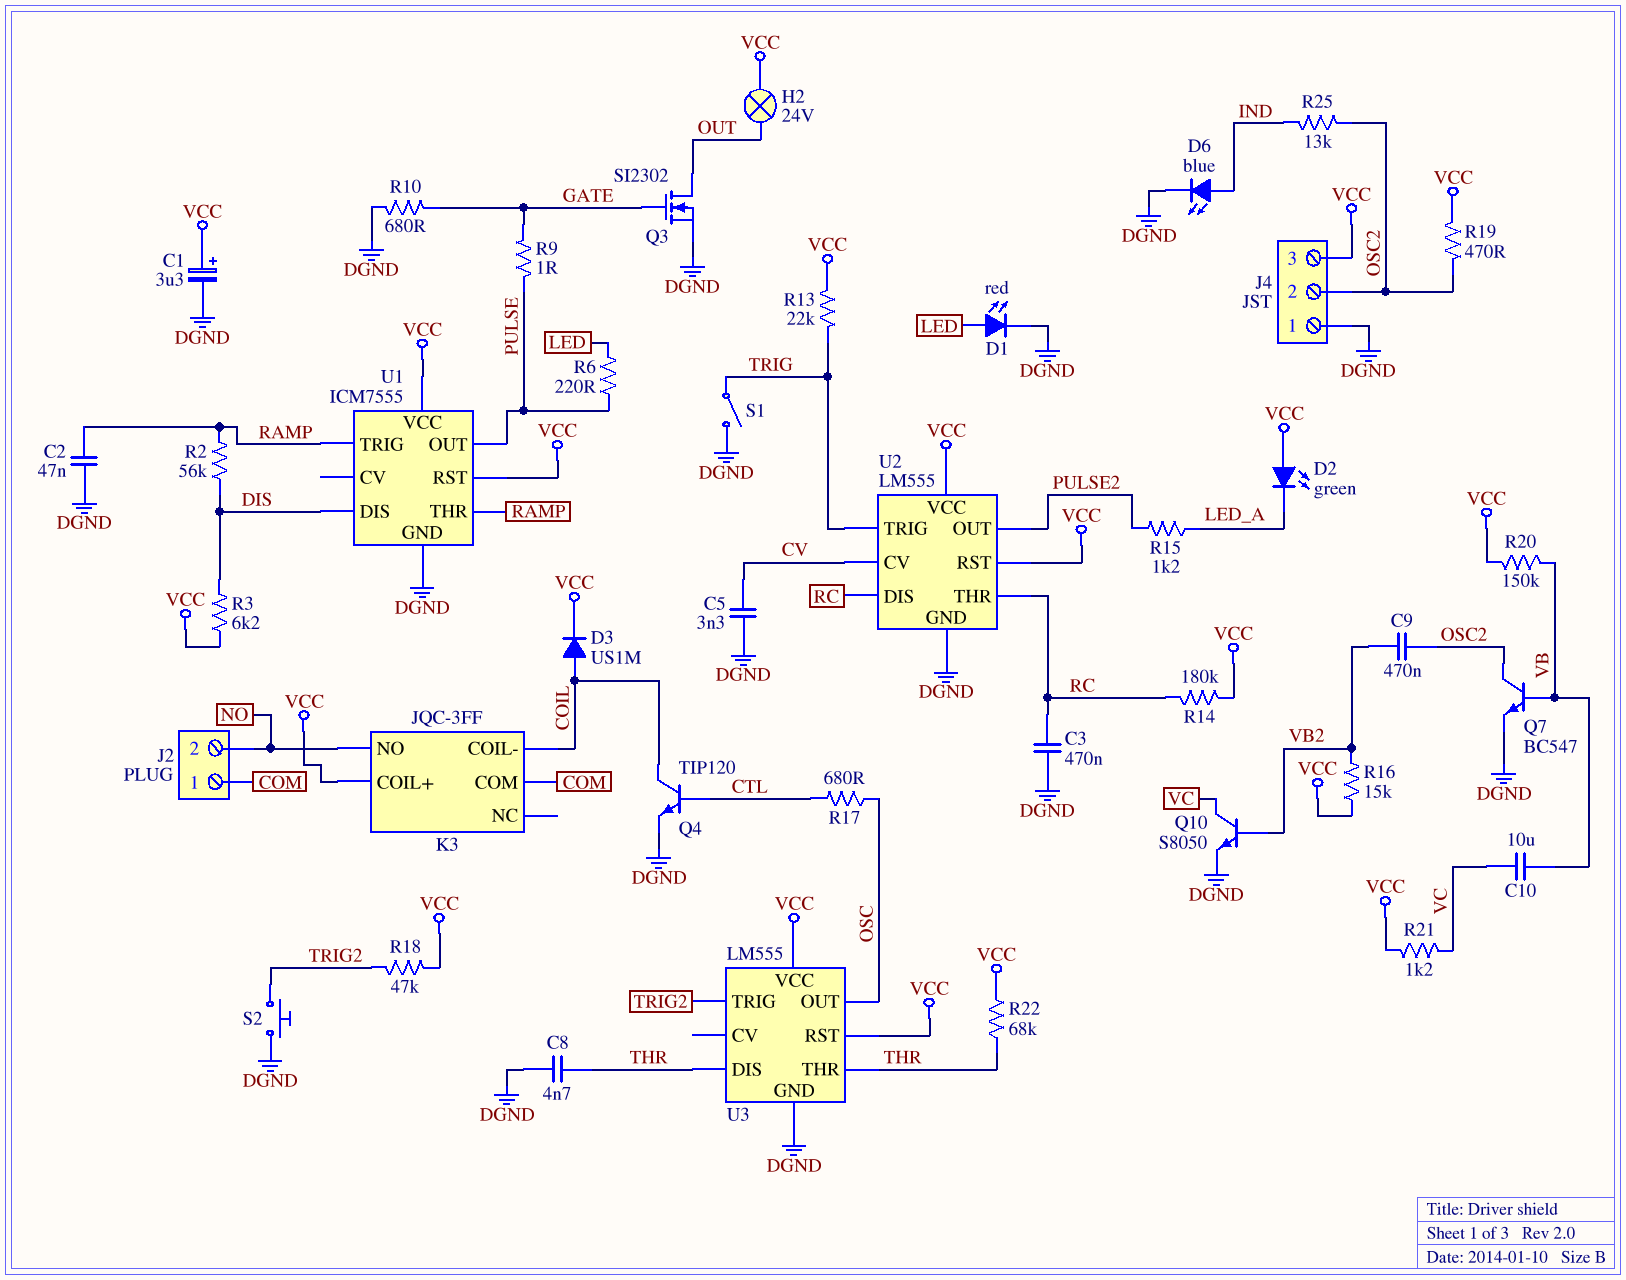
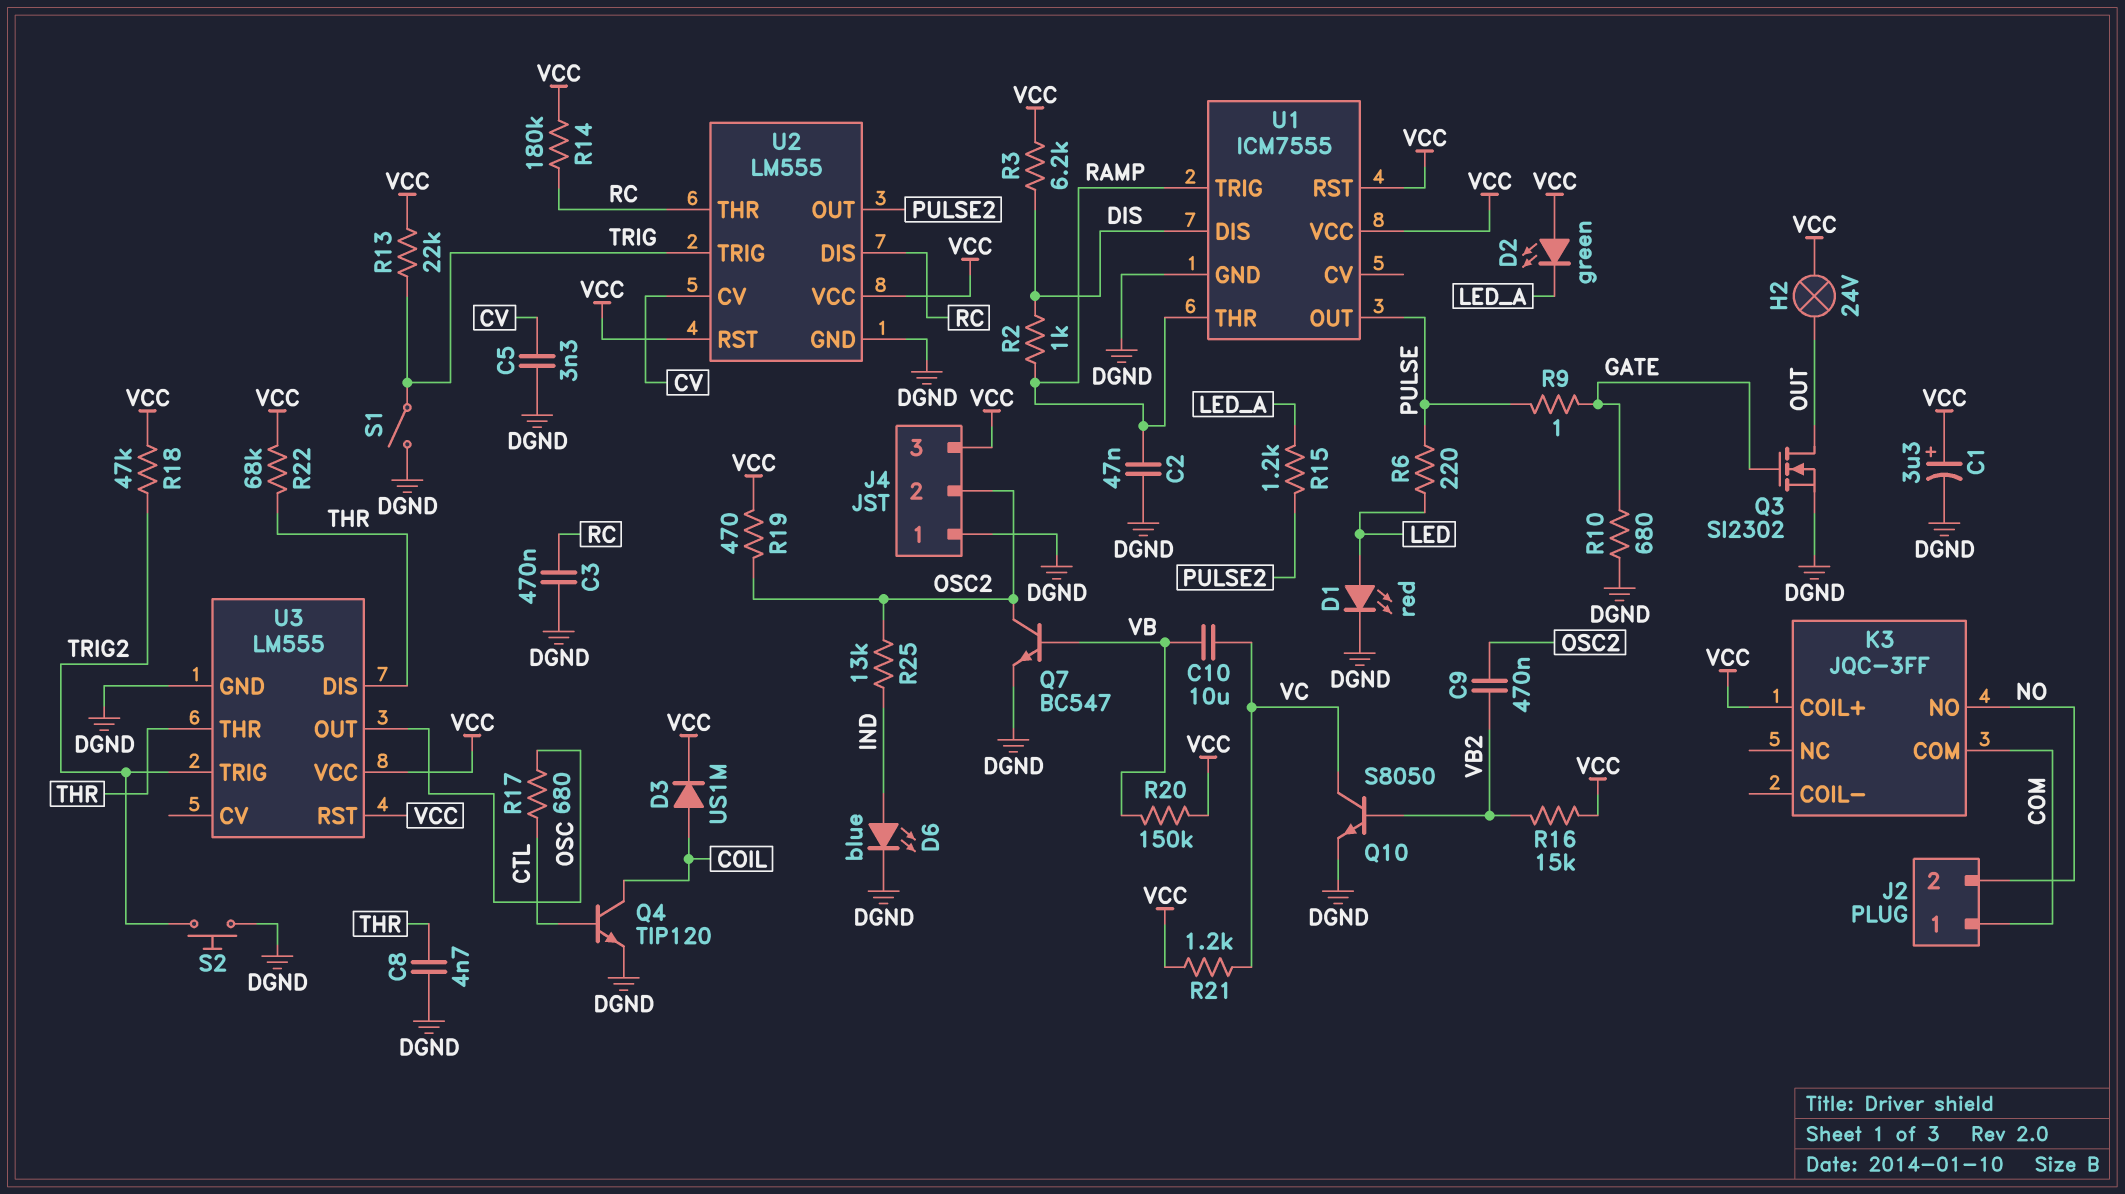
K3 pin COIL-: COIL -> none
R2: 56k (DIS, RAMP) -> 1k (DIS, RAMP)

